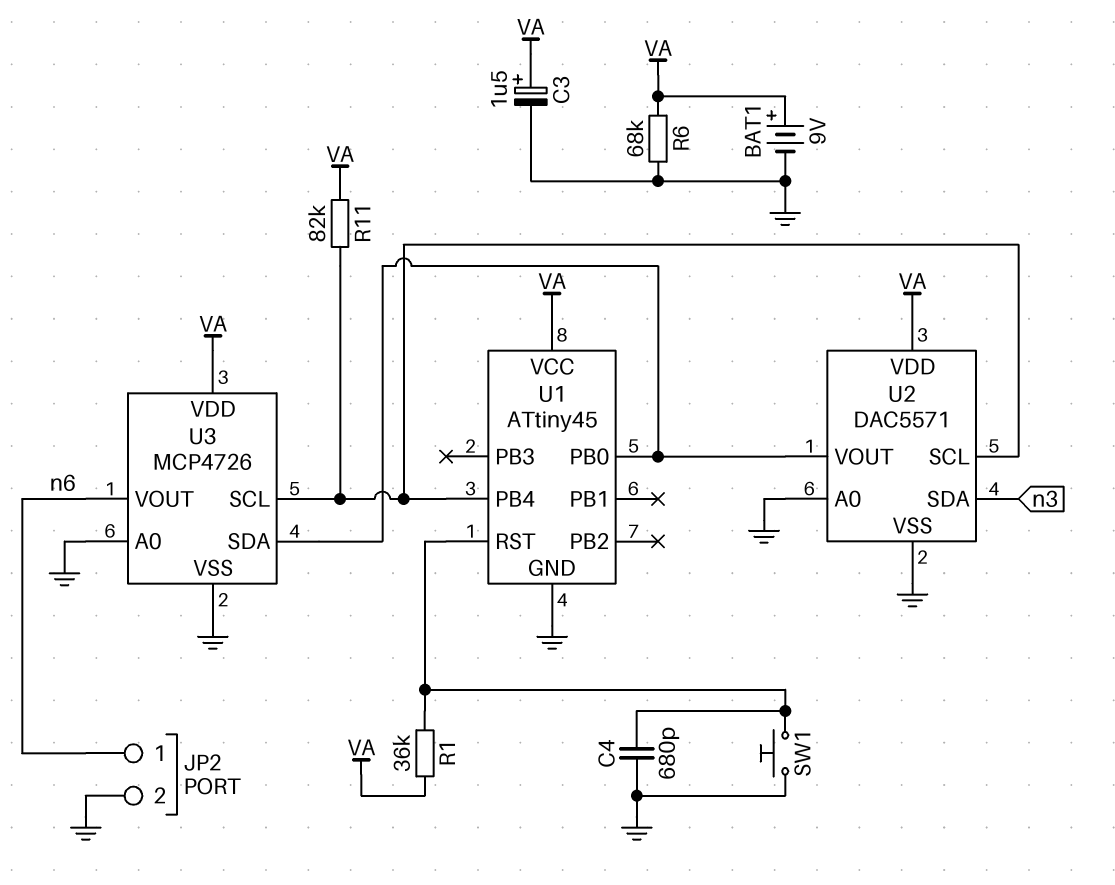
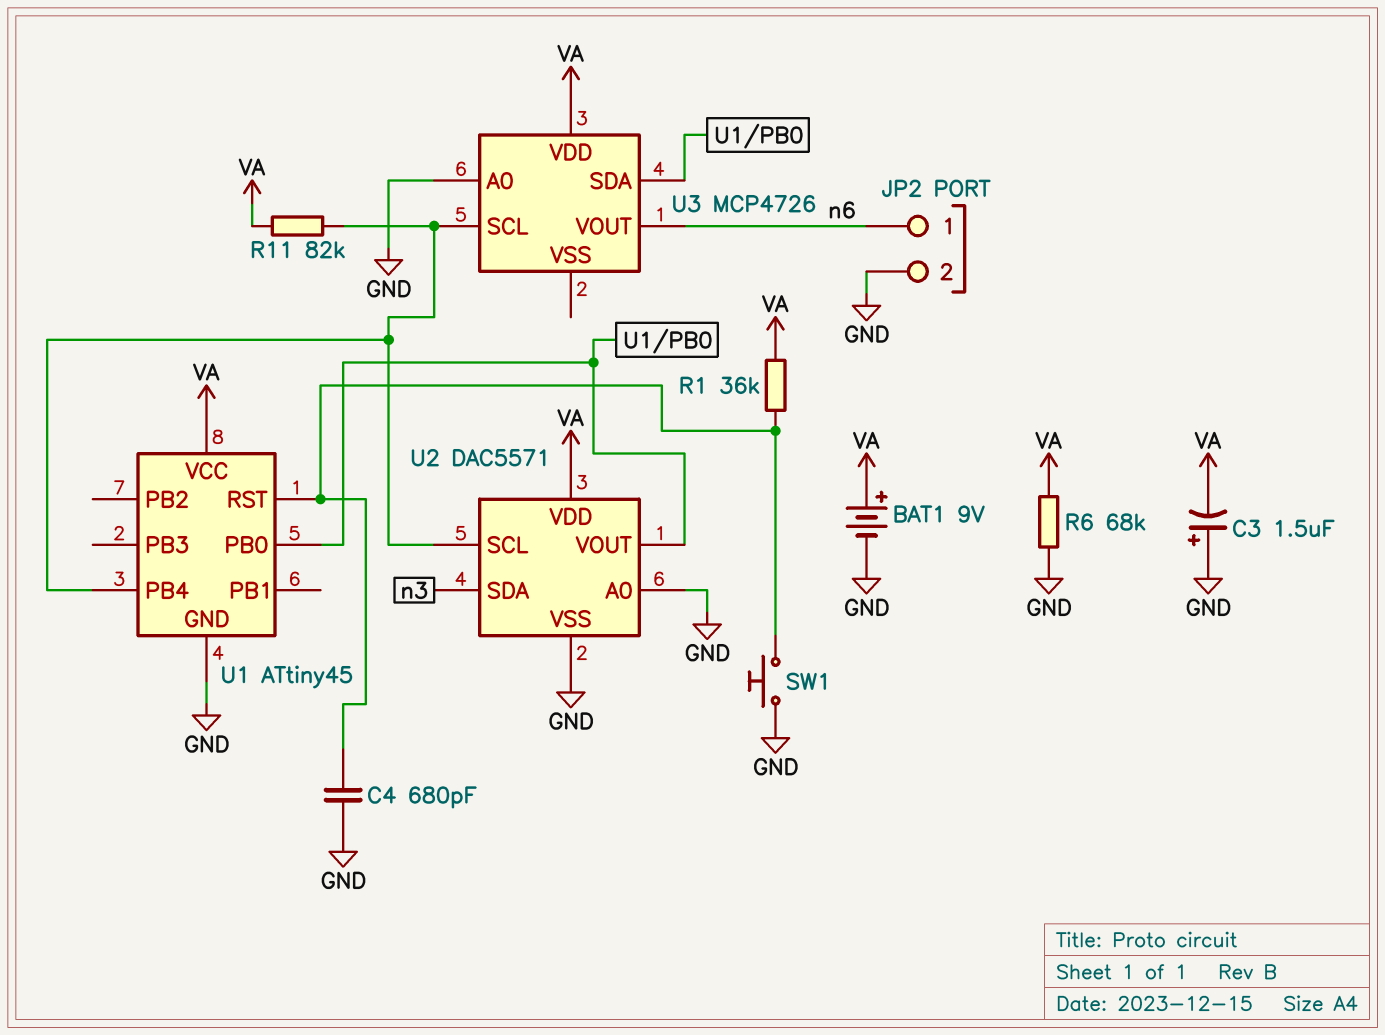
C3: 1.5uF (plus VA, minus GND) -> 1.5uF (plus GND, minus VA)
U3 pin VSS: GND -> none

